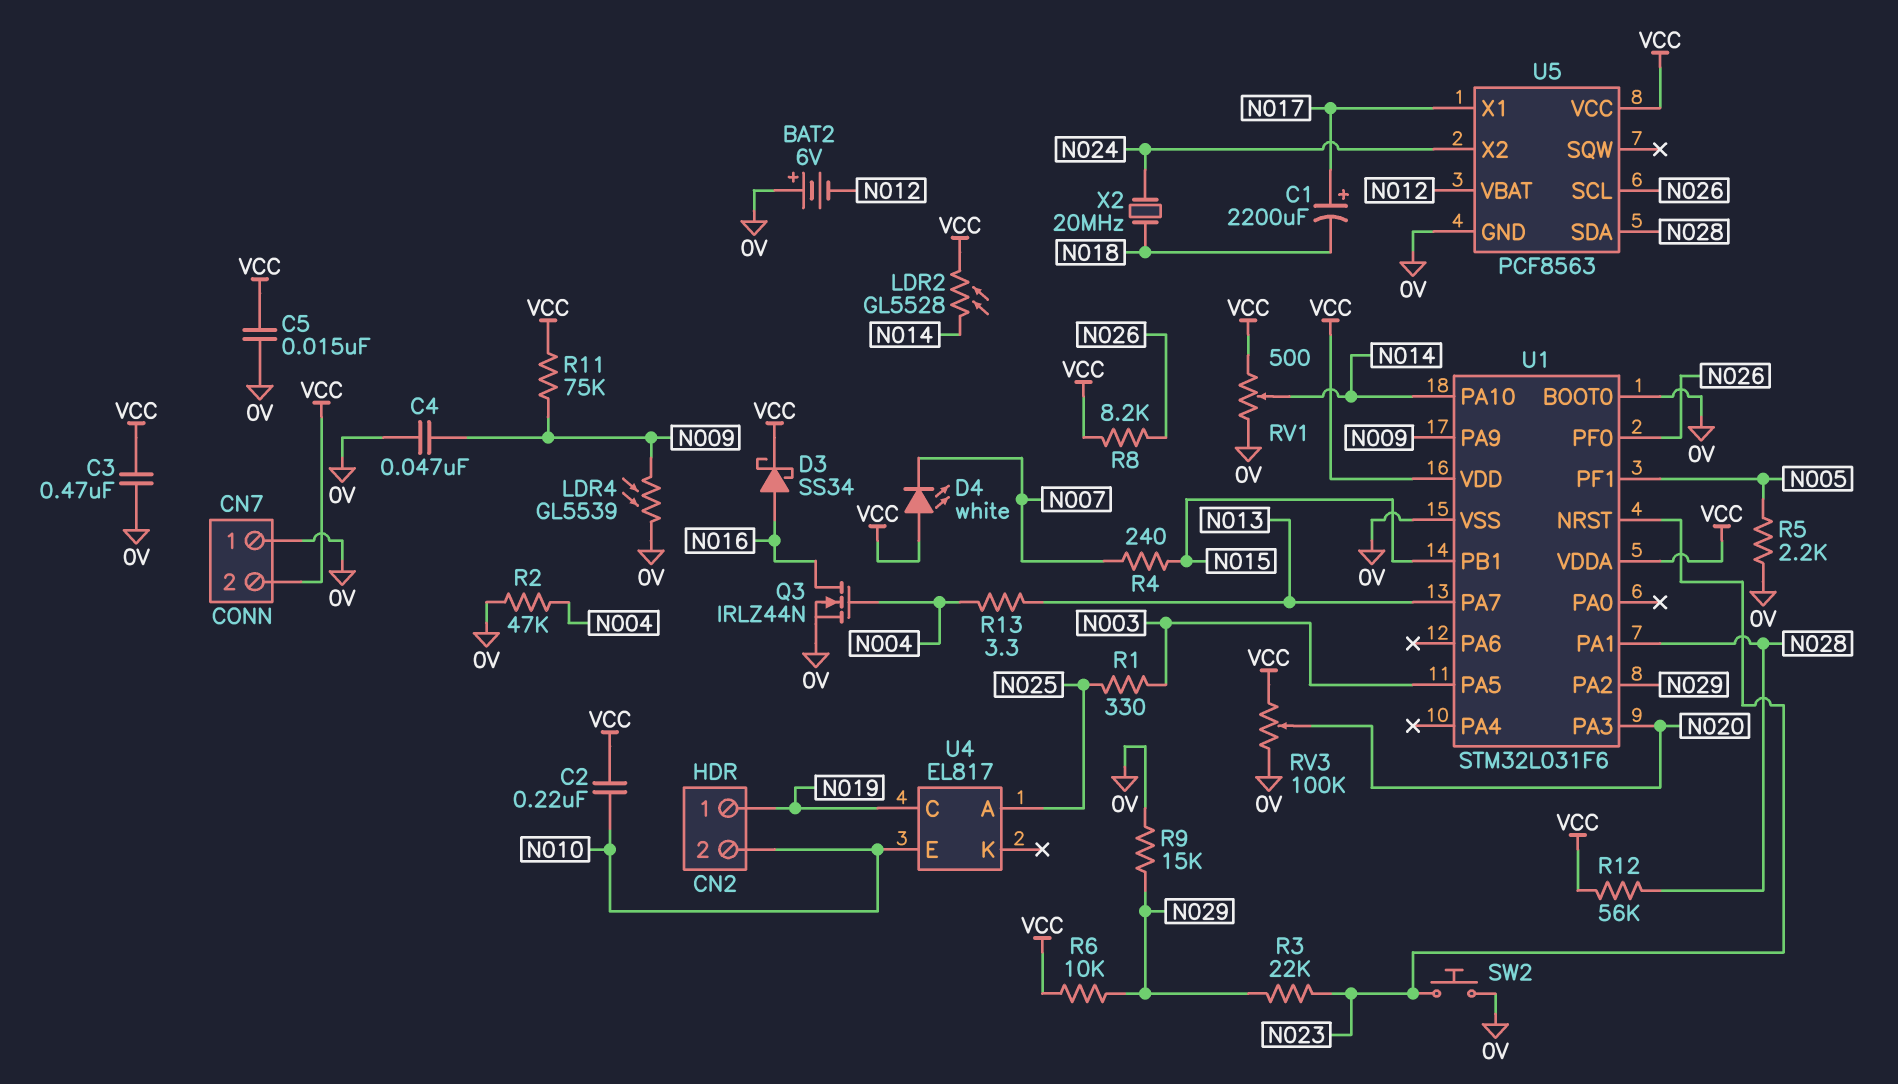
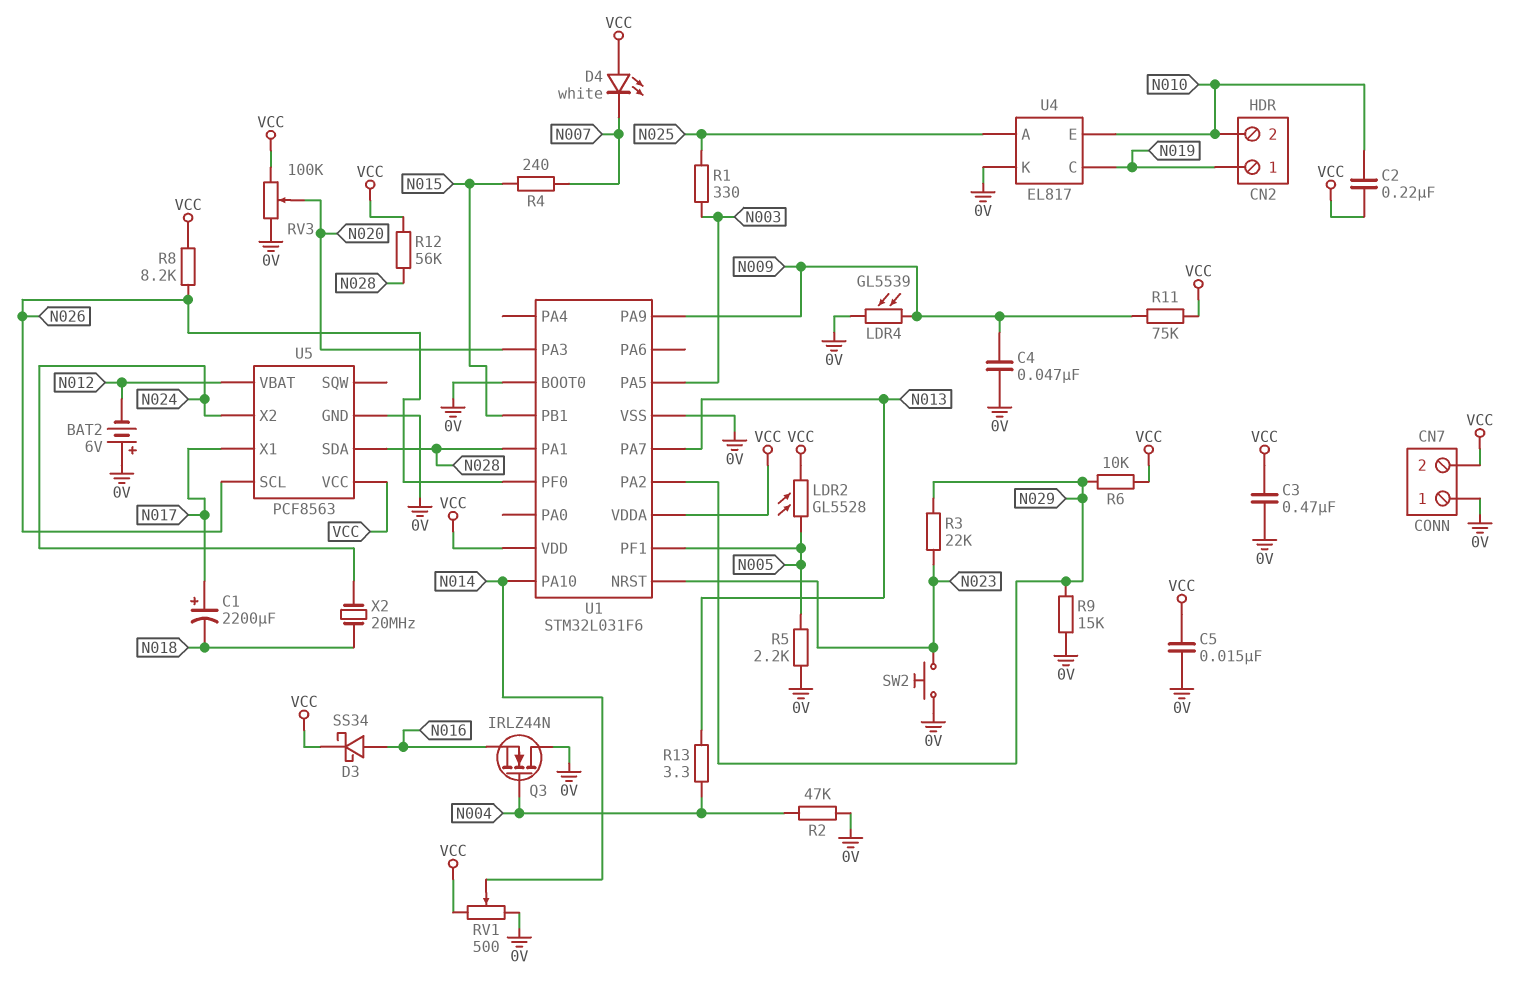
LDR2: GL5528 (N014, VCC) -> GL5528 (N005, VCC)
Q3: NMOS IRLZ44N (G N004, D N016, S 0V) -> NMOS IRLZ44N (G N004, D 0V, S N016)
U4 pin K: none -> 0V

